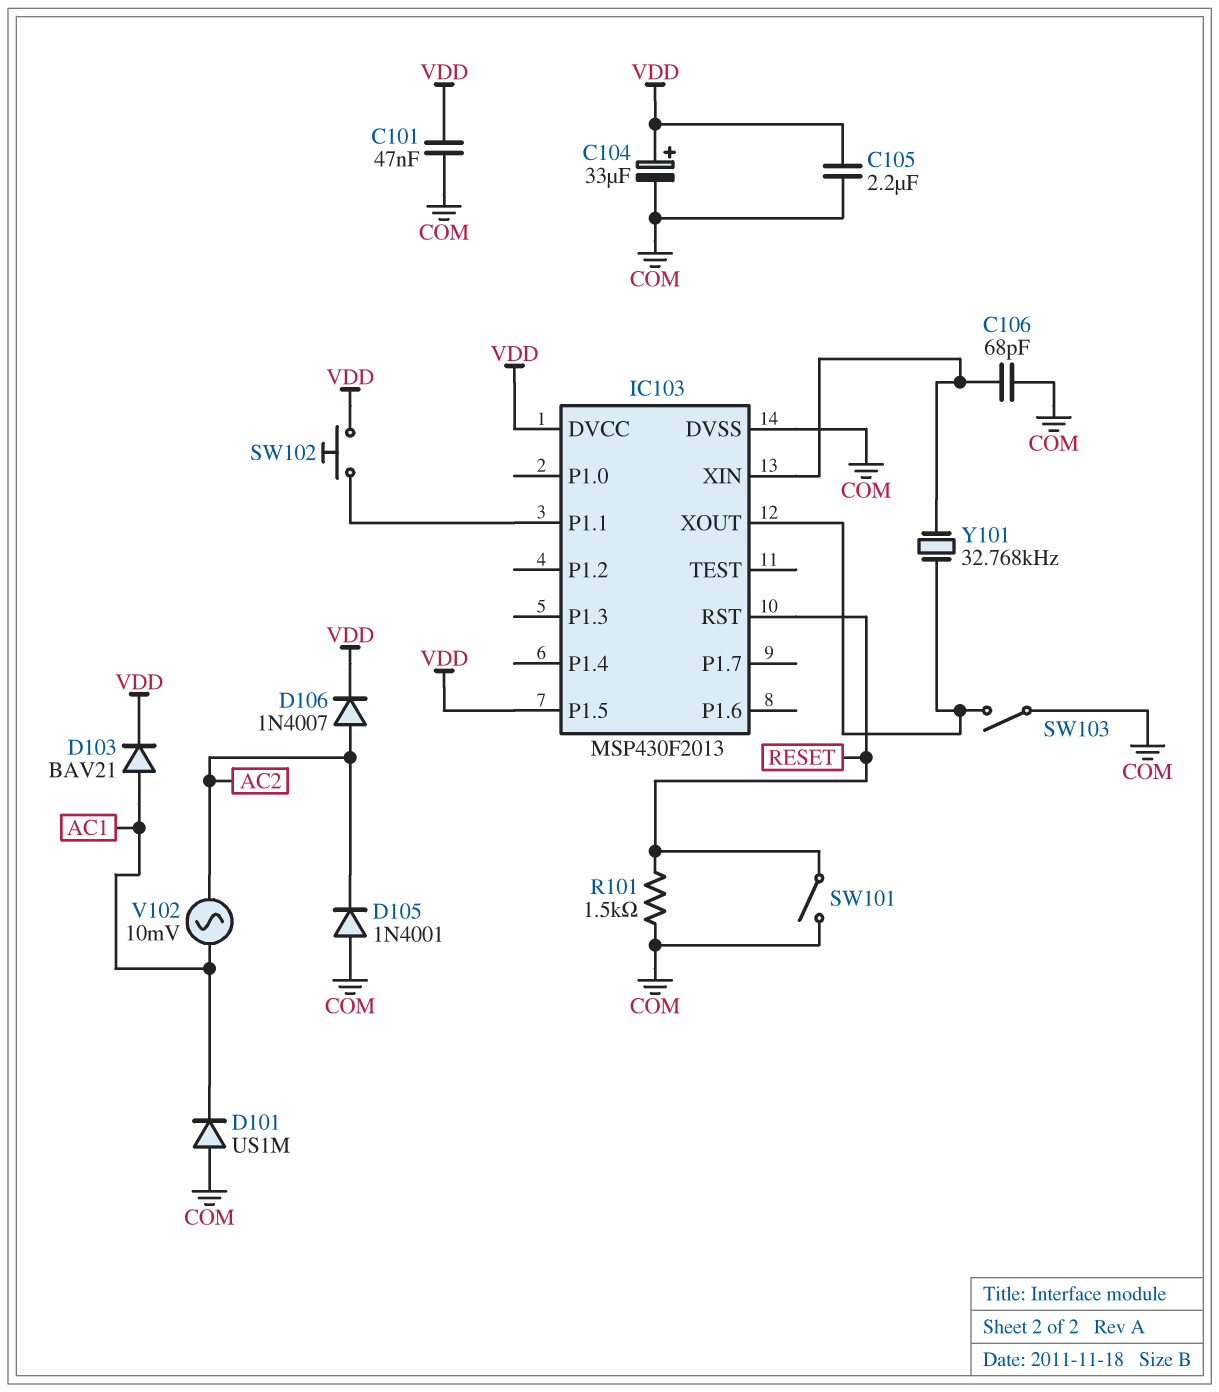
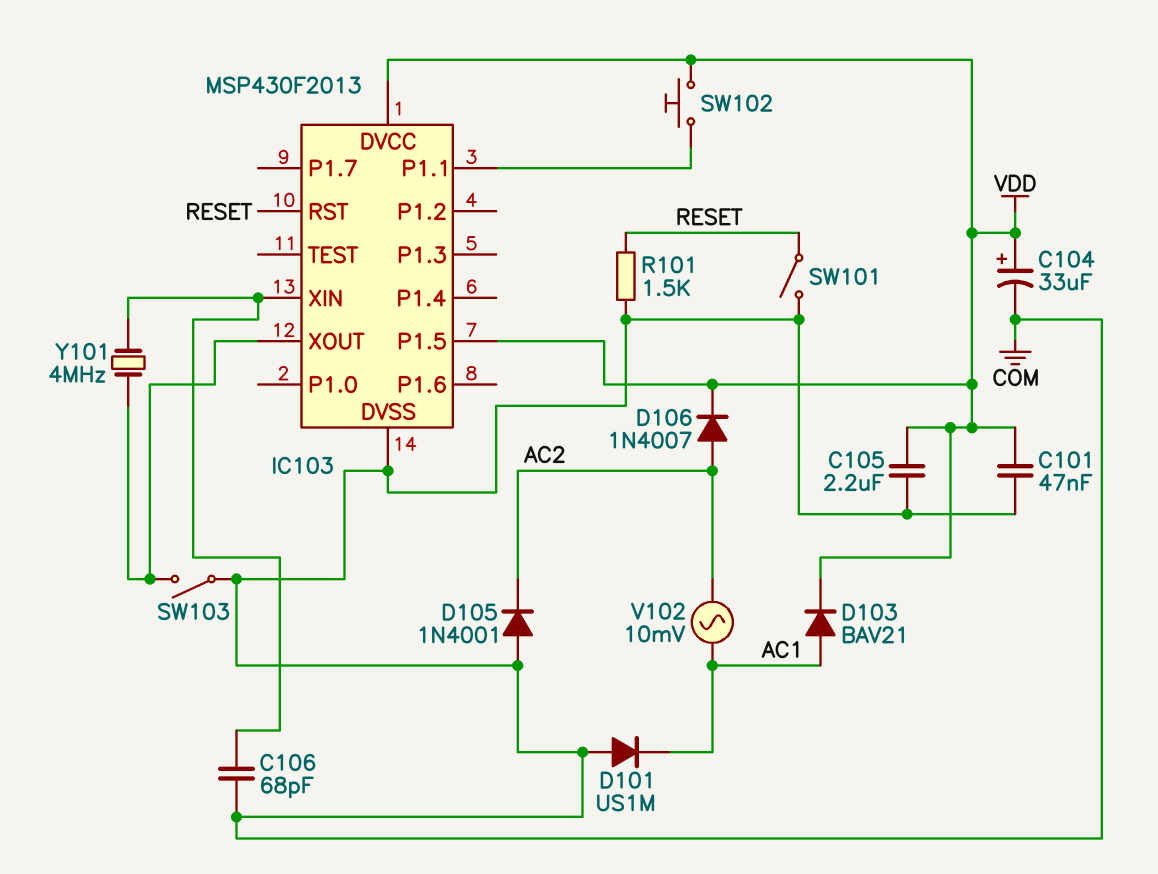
Y101: 32.768kHz (IC103/XIN, IC103/XOUT) -> 4MHz (IC103/XIN, IC103/XOUT)

